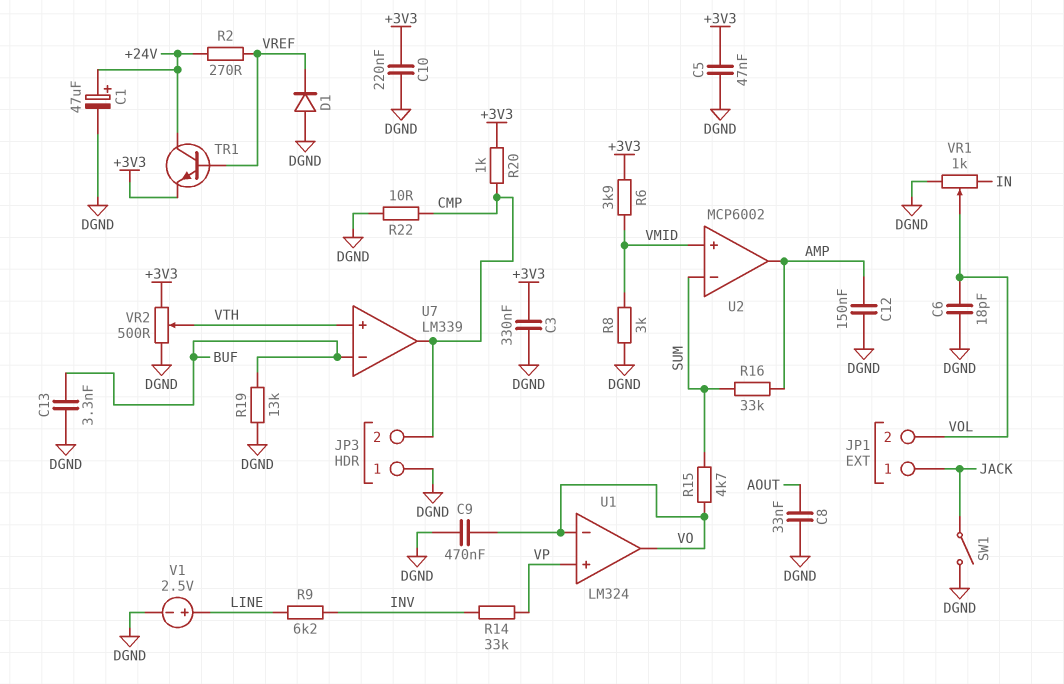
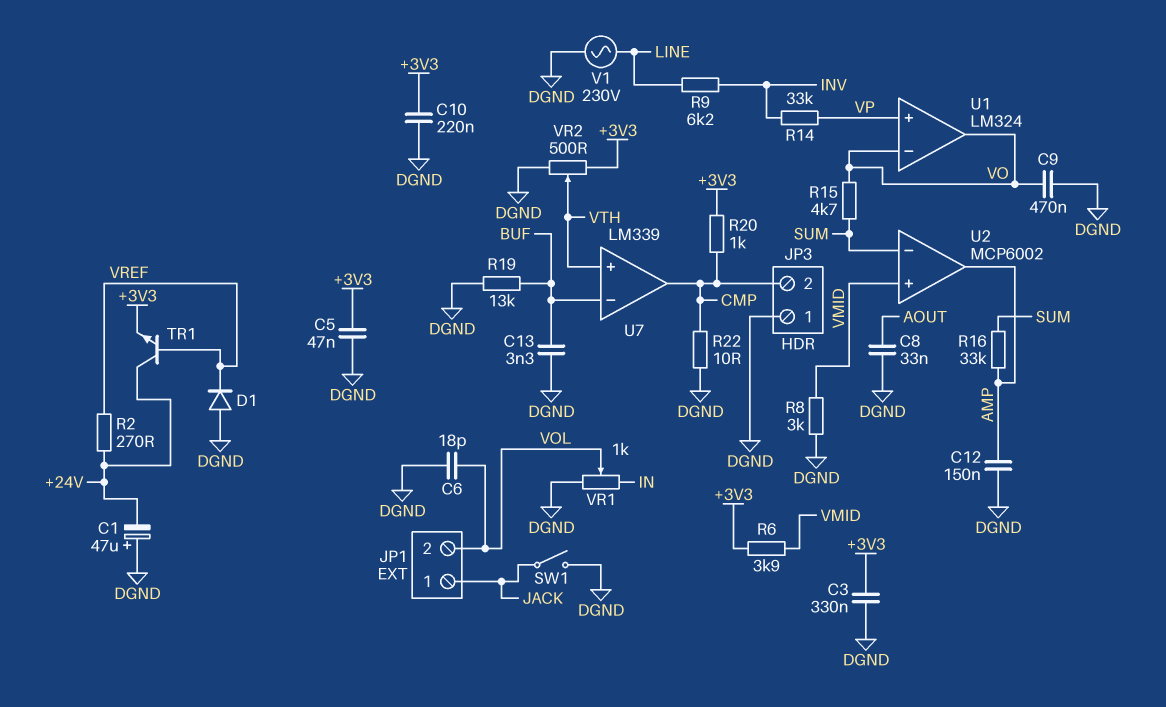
C1: 47uF (plus +24V, minus DGND) -> 47uF (plus DGND, minus +24V)
V1: 2.5V (plus LINE, minus DGND) -> AC 230V (DGND, LINE)

